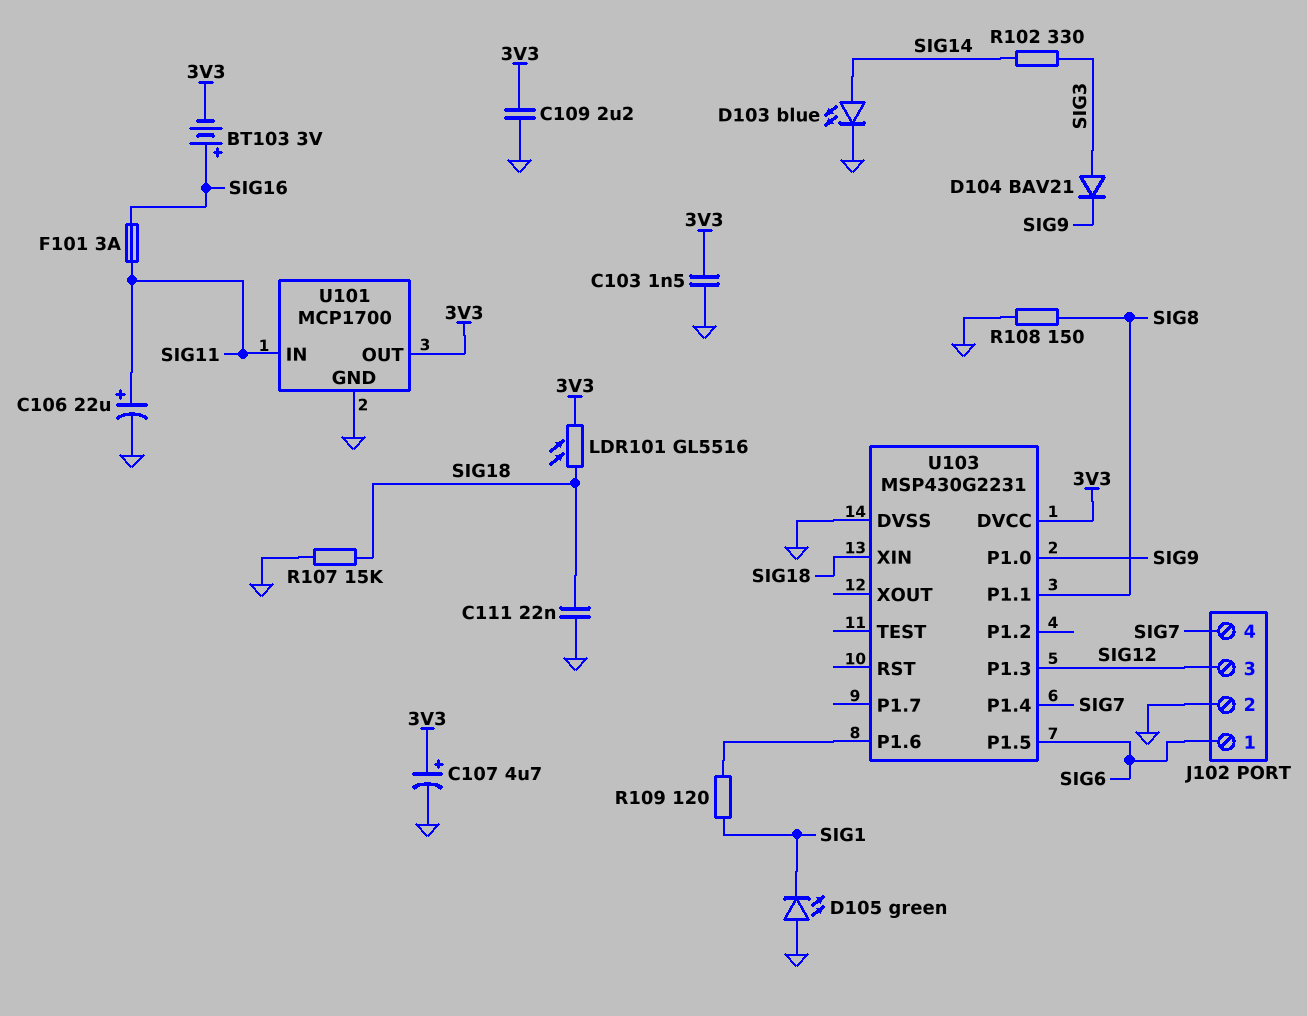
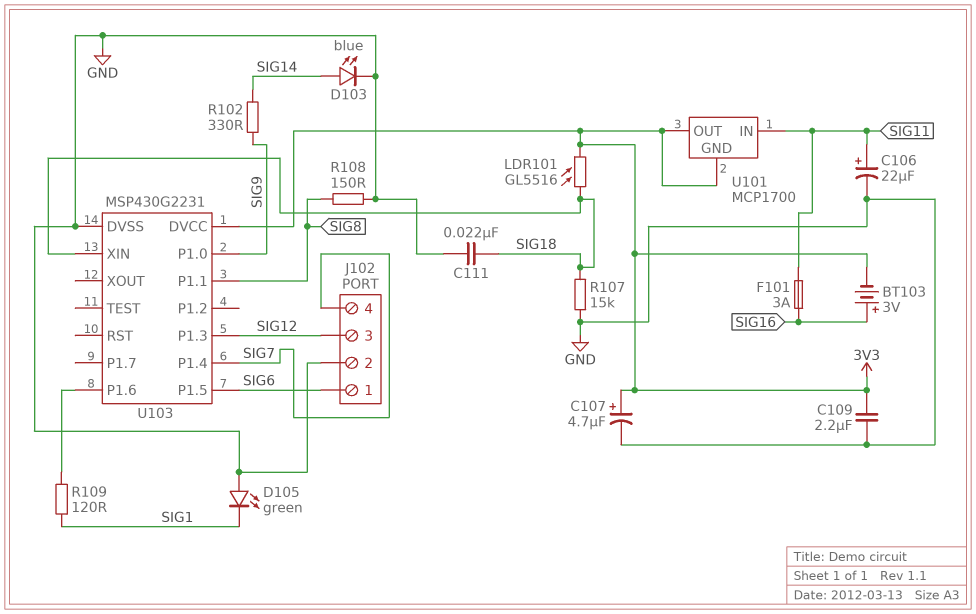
C103: 1.5nF (3V3, GND) -> none
D104: diode BAV21 (A SIG3, K SIG9) -> none
R102: 330 (SIG3, SIG14) -> 330 (SIG9, SIG14)
U101 pin GND: GND -> 3V3

